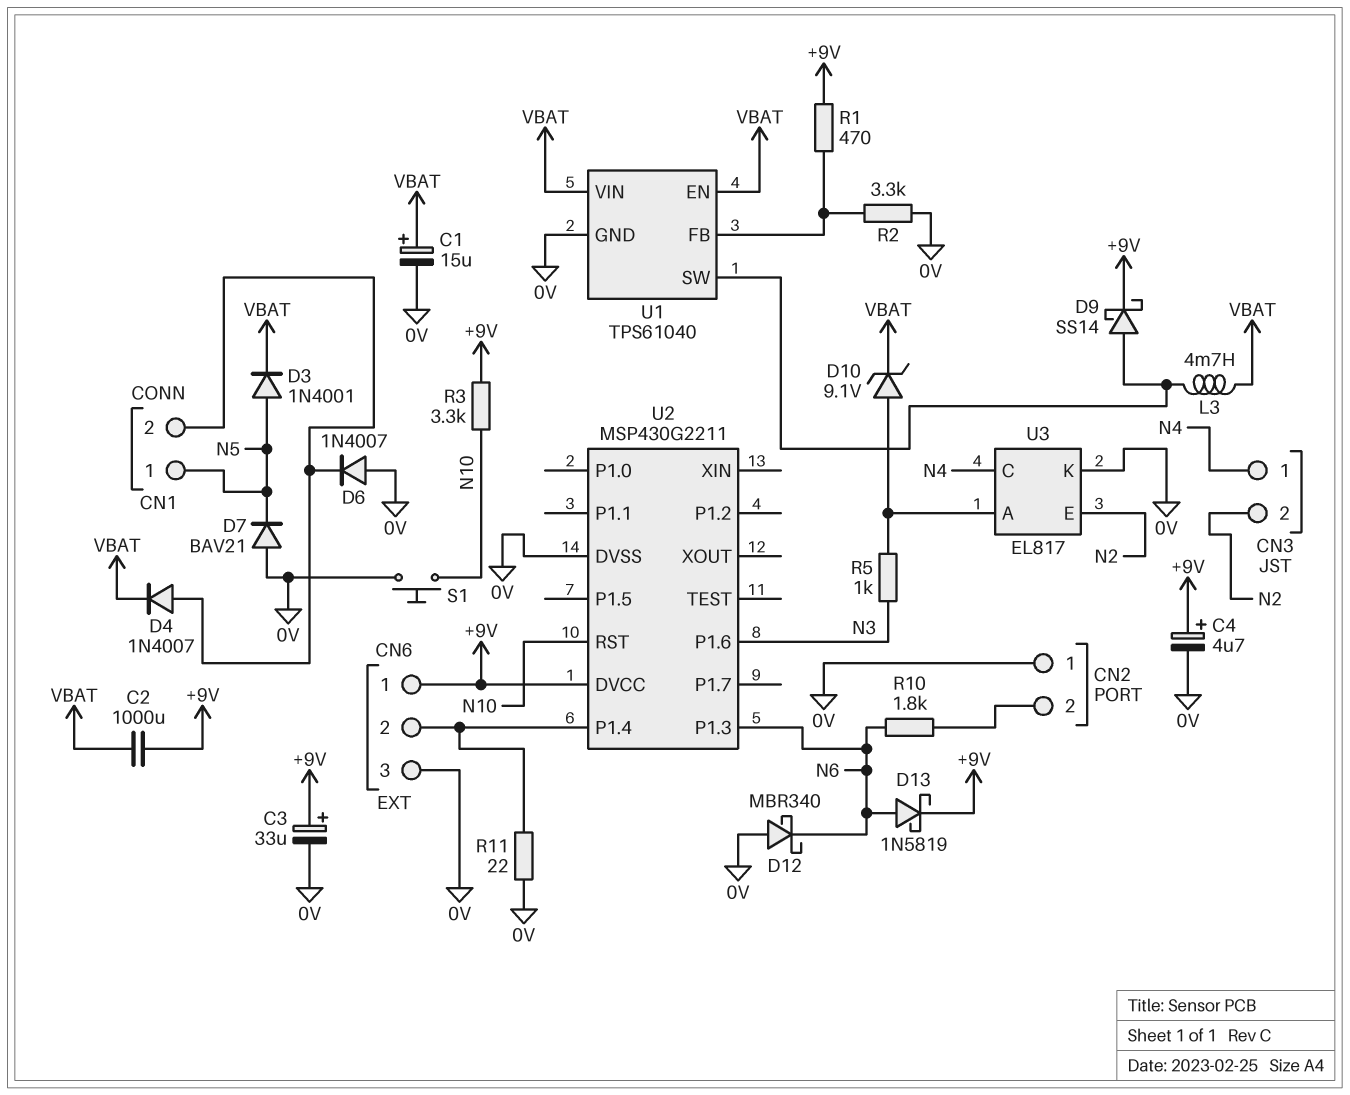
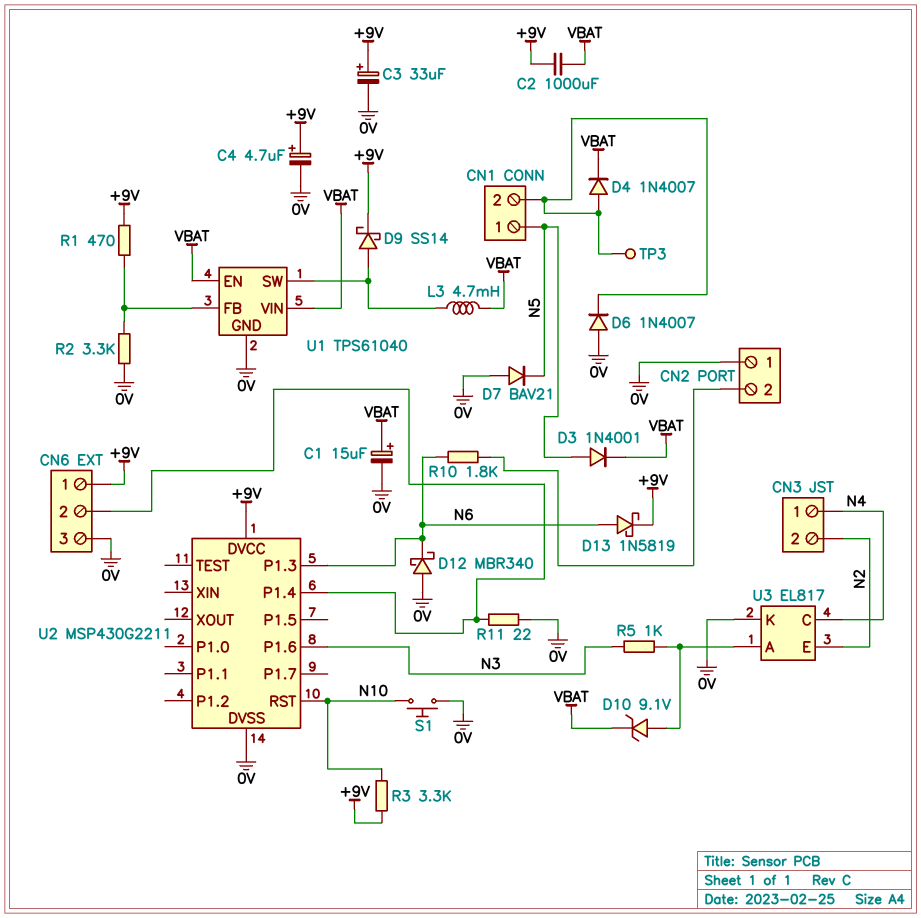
TP3: none -> test point (CN1/2)

